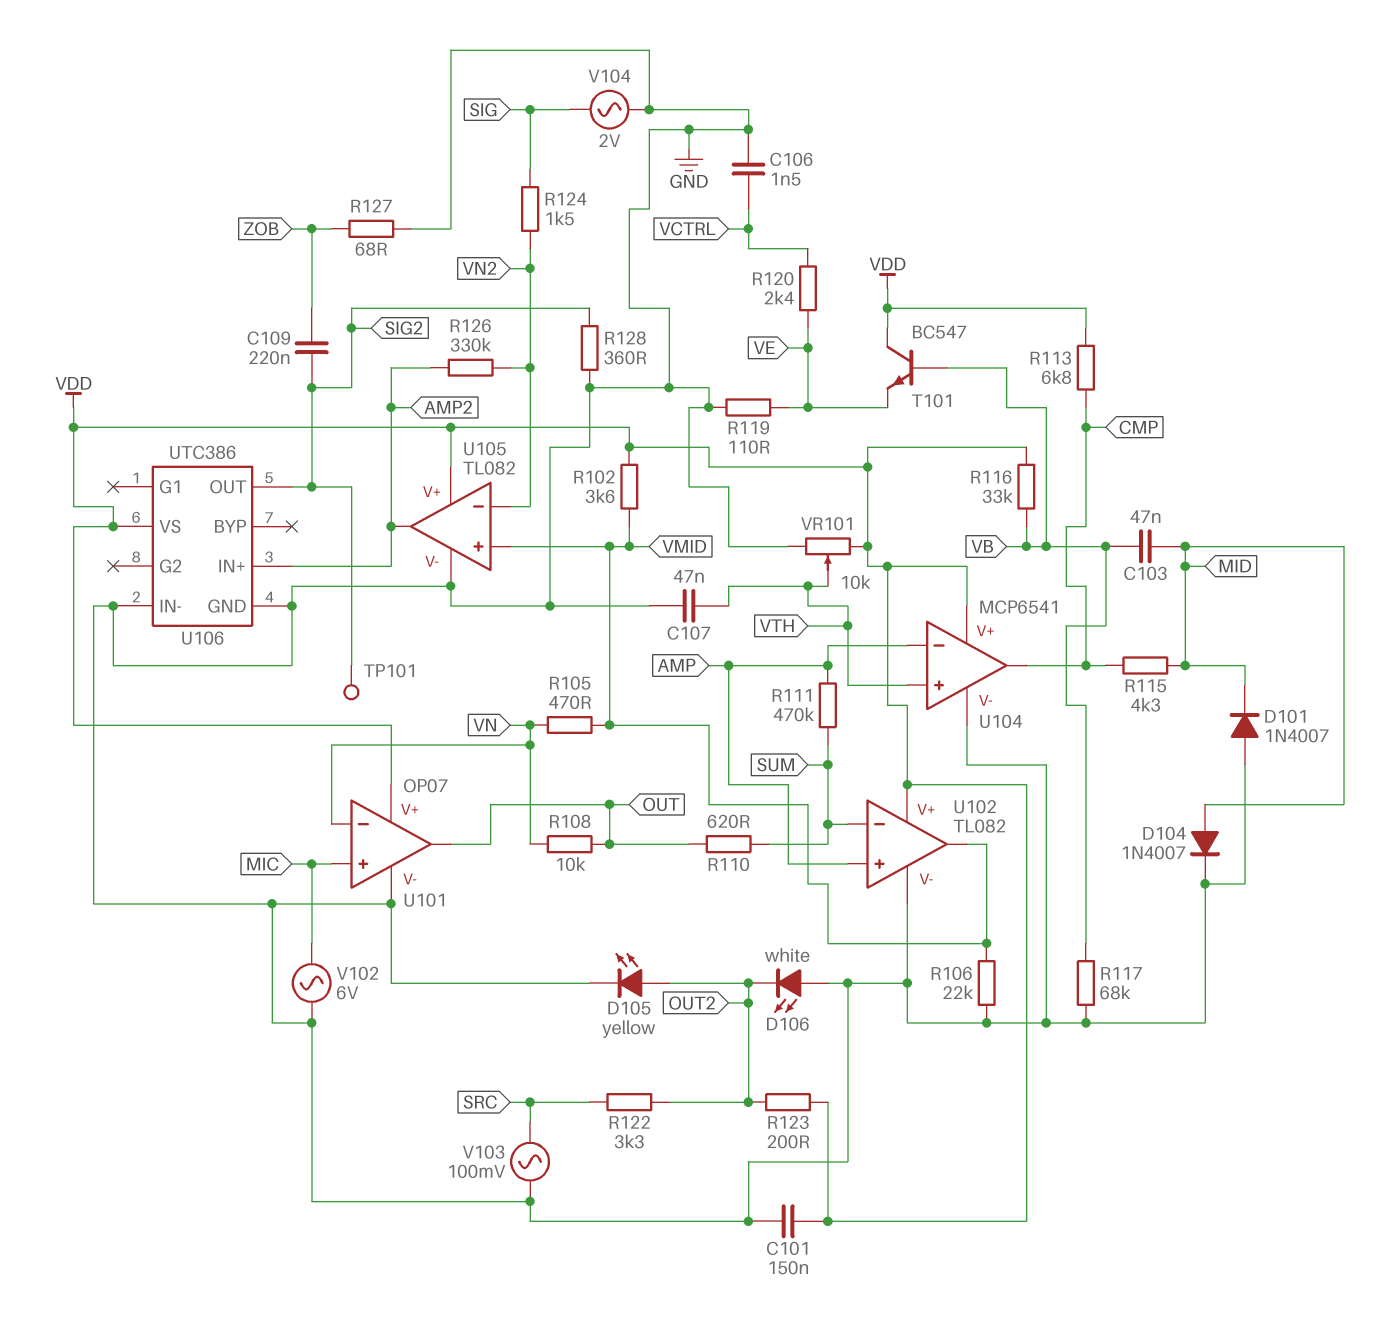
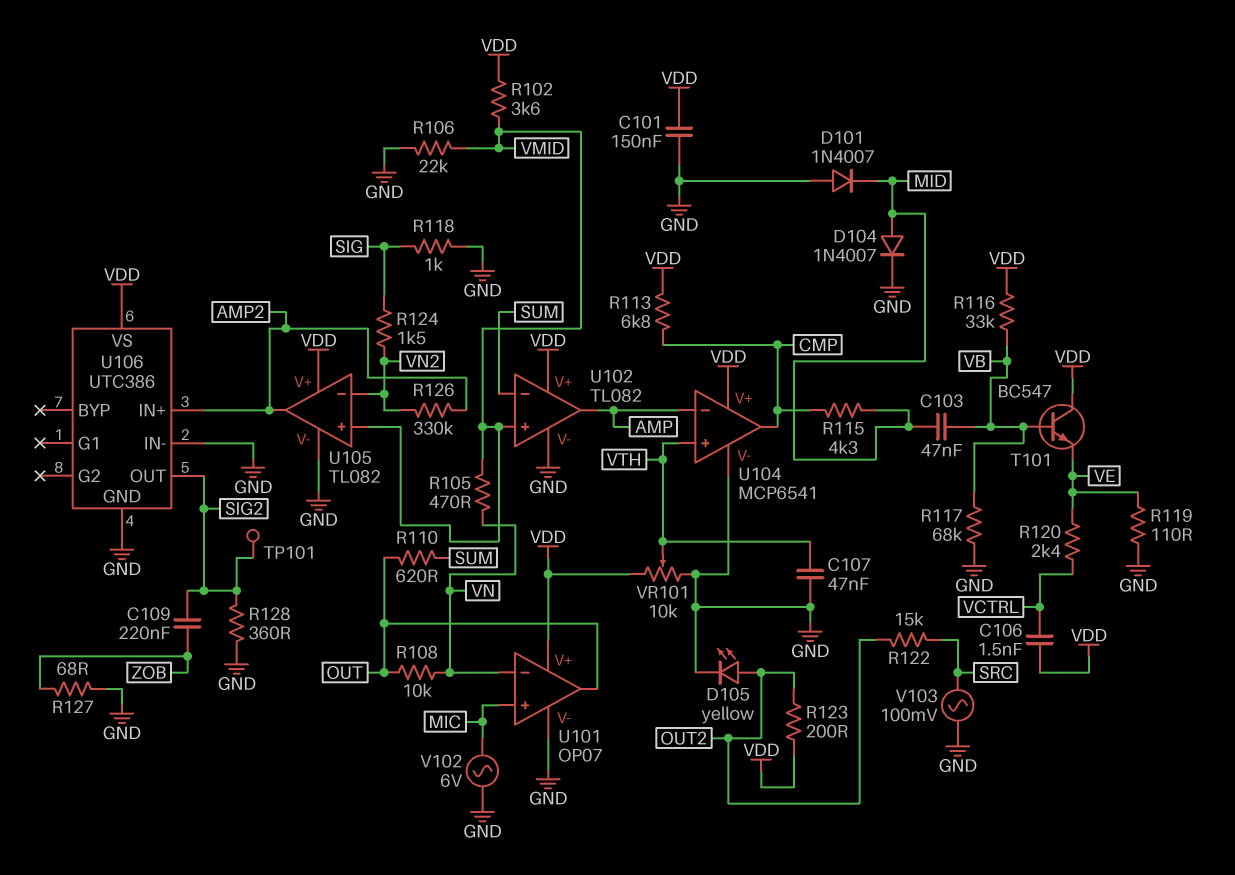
C106: 1.5nF (GND, VCTRL) -> 1.5nF (VCTRL, VDD)
D106: LED white (A GND, K OUT2) -> none
R111: 470k (AMP, SUM) -> none
R118: none -> 1k (GND, SIG)
R122: 3.3k (OUT2, SRC) -> 15k (OUT2, SRC)
U102 pin in+: AMP -> VMID
U102 pin out: VMID -> AMP
V104: AC 2V (GND, SIG) -> none

